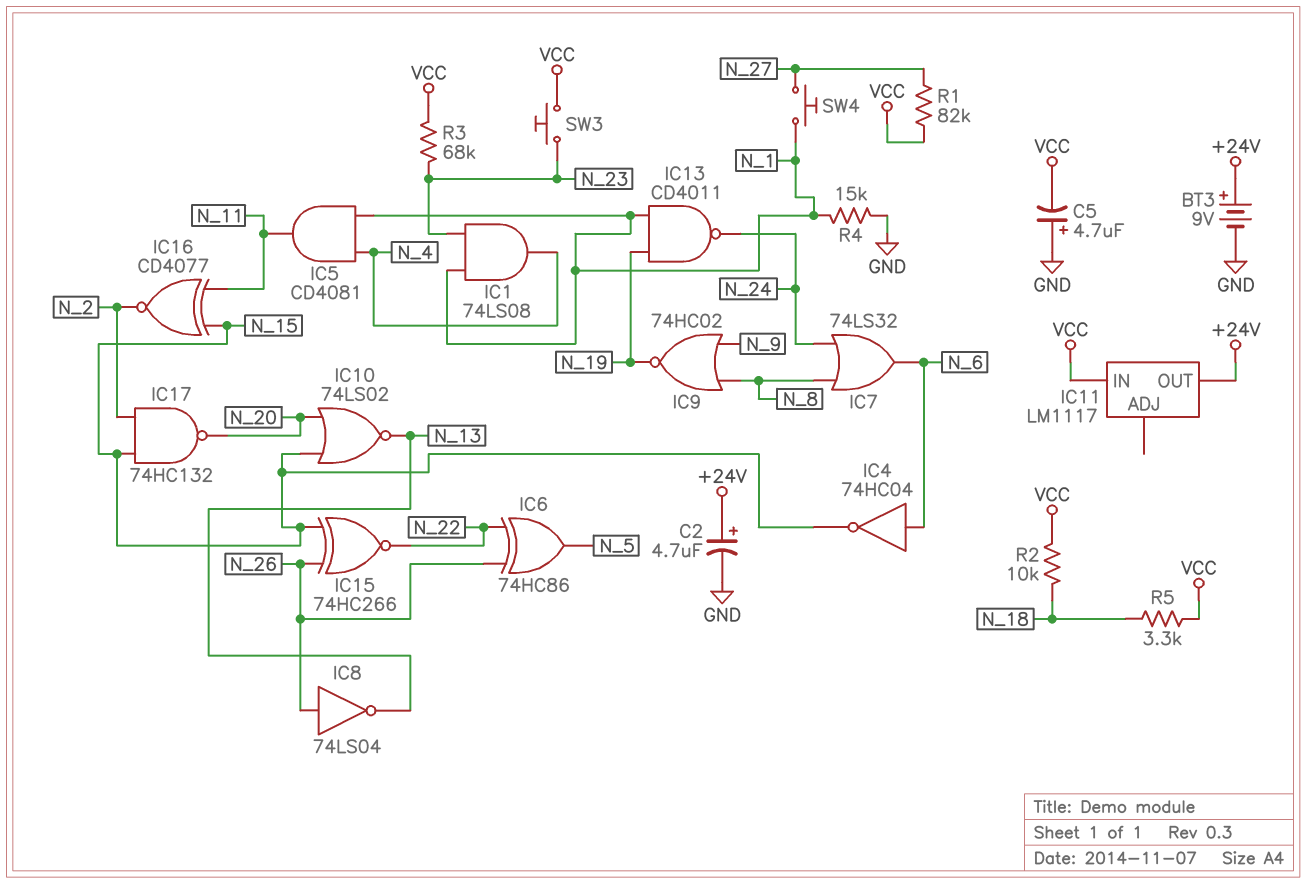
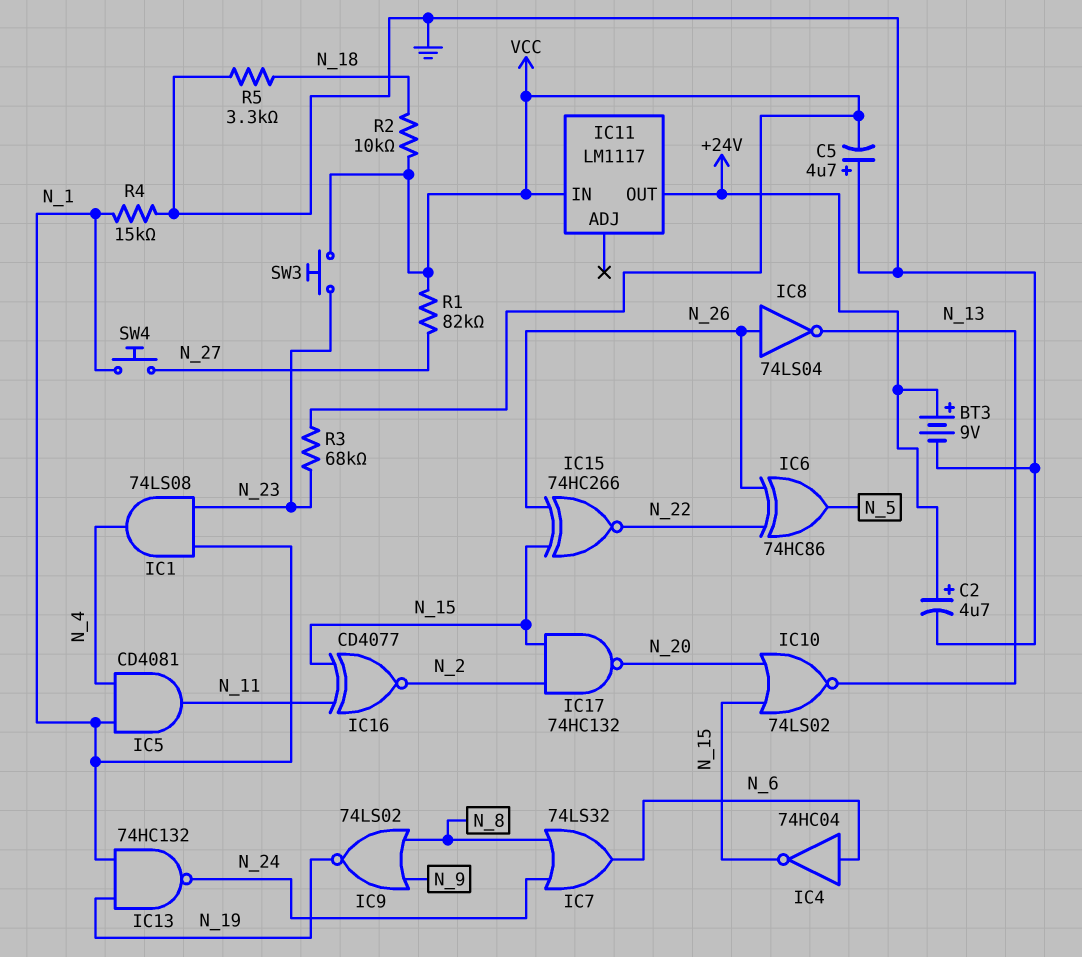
IC9: NOR 74HC02 (in N_8, in N_9, out N_19) -> NOR 74LS02 (in N_8, in N_9, out N_19)
IC13: NAND CD4011 (in N_1, in N_19, out N_24) -> NAND 74HC132 (in N_1, in N_19, out N_24)
R5: 3.3k (N_18, VCC) -> 3.3k (GND, N_18)

